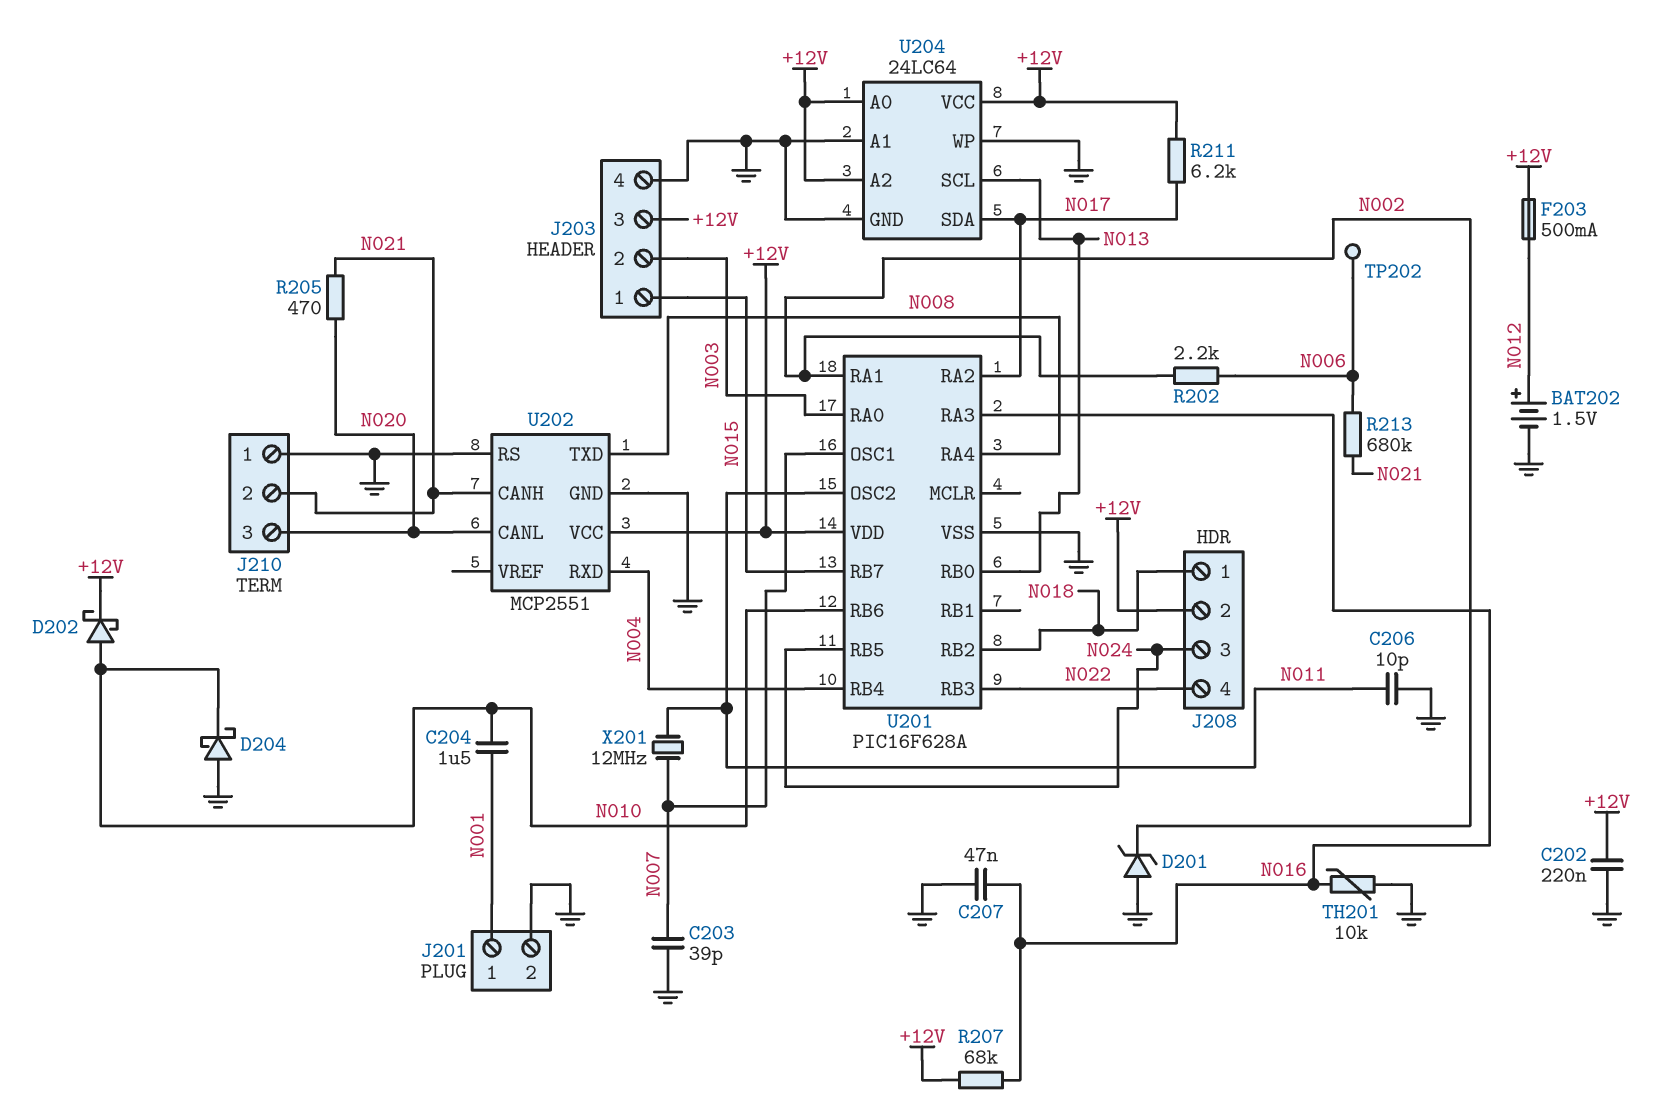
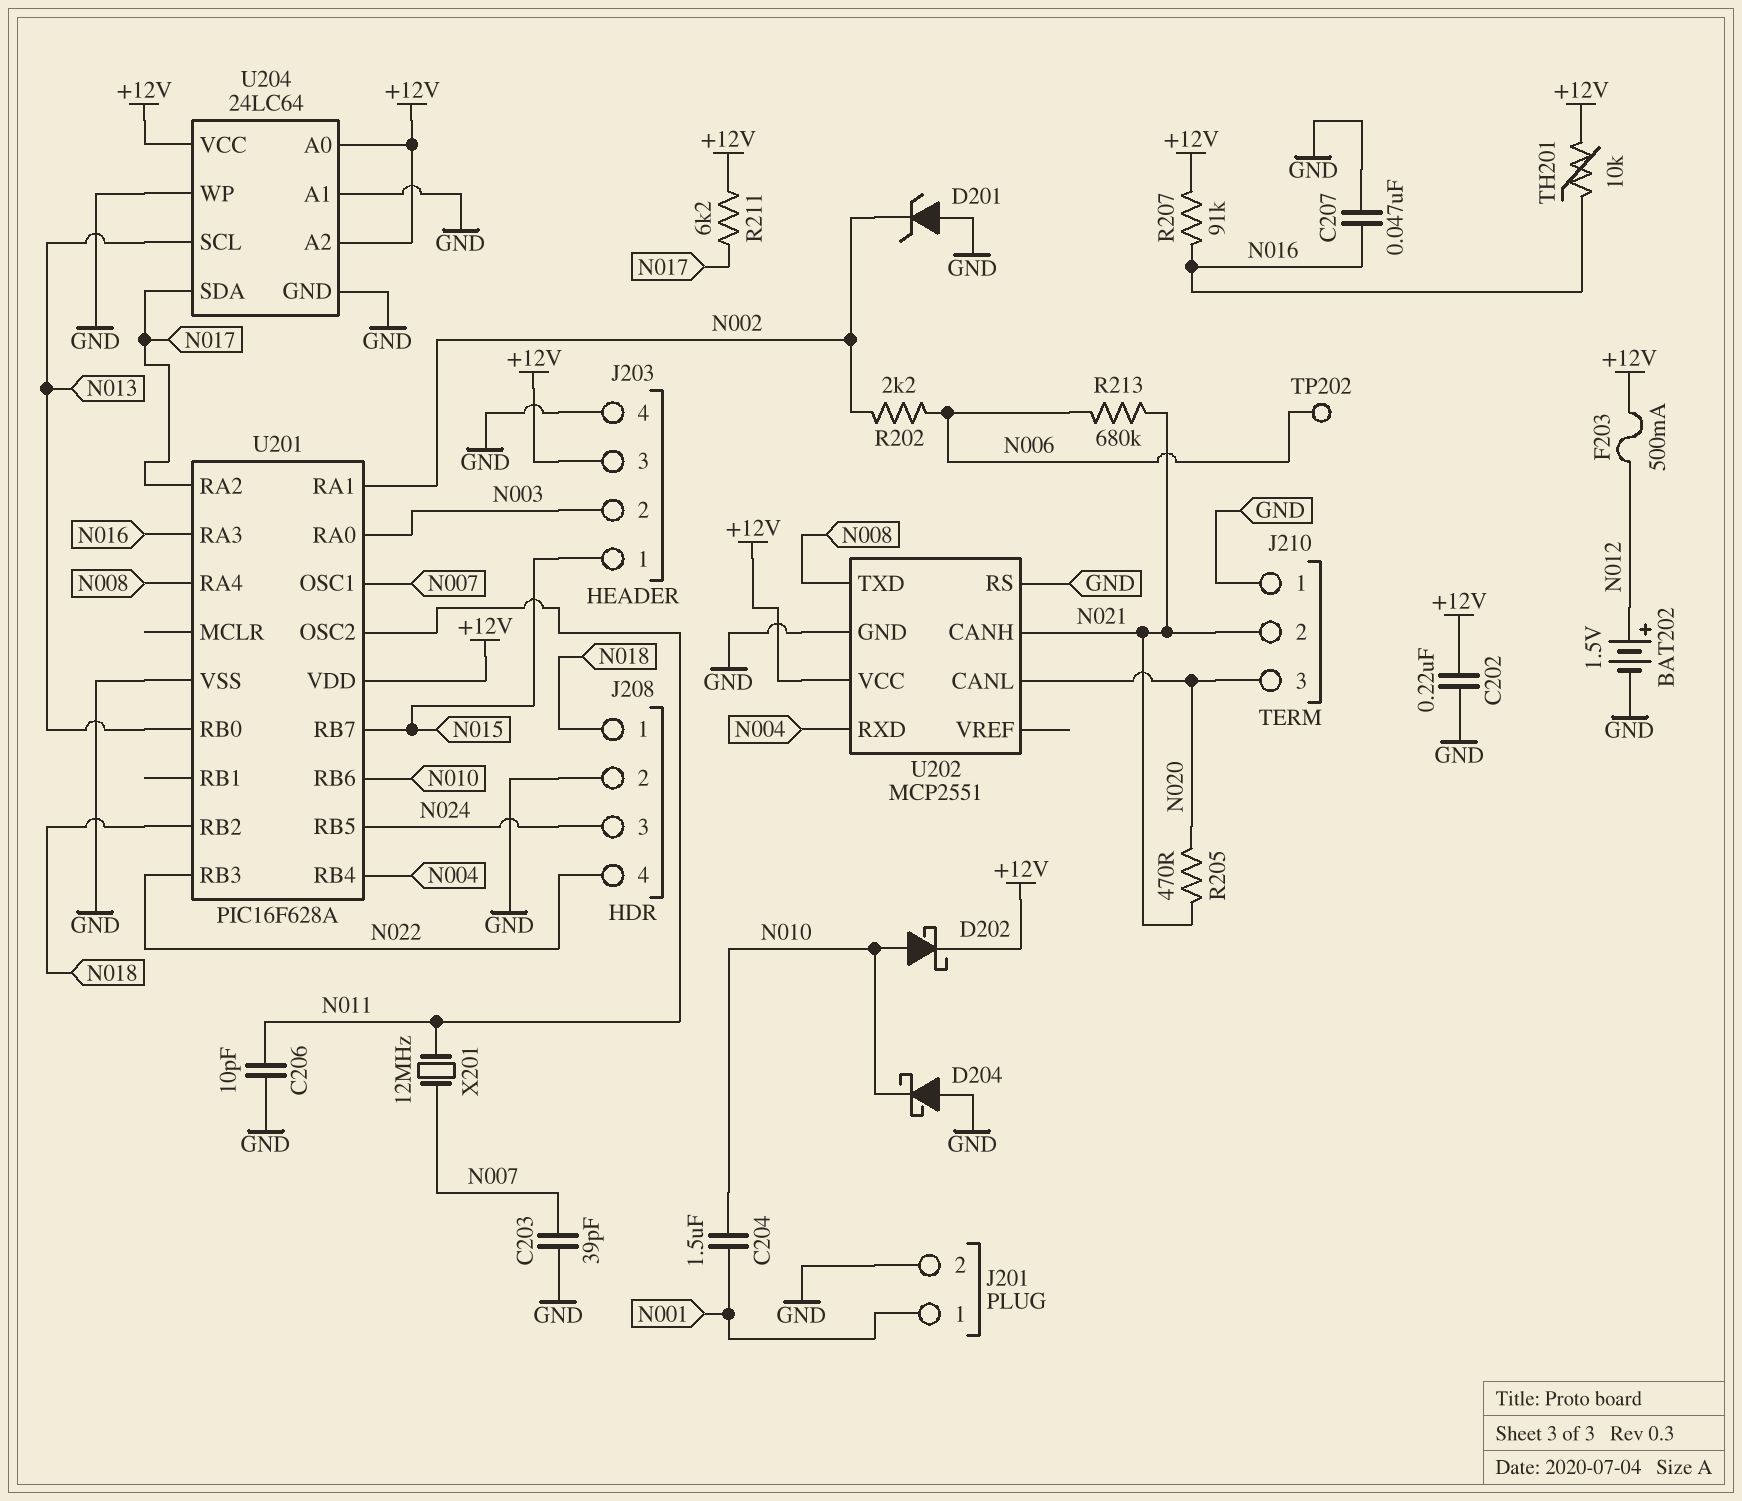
J208 pin 2: +12V -> GND
R207: 68k (+12V, N016) -> 91k (+12V, N016)
TH201: 10k (GND, N016) -> 10k (+12V, N016)

